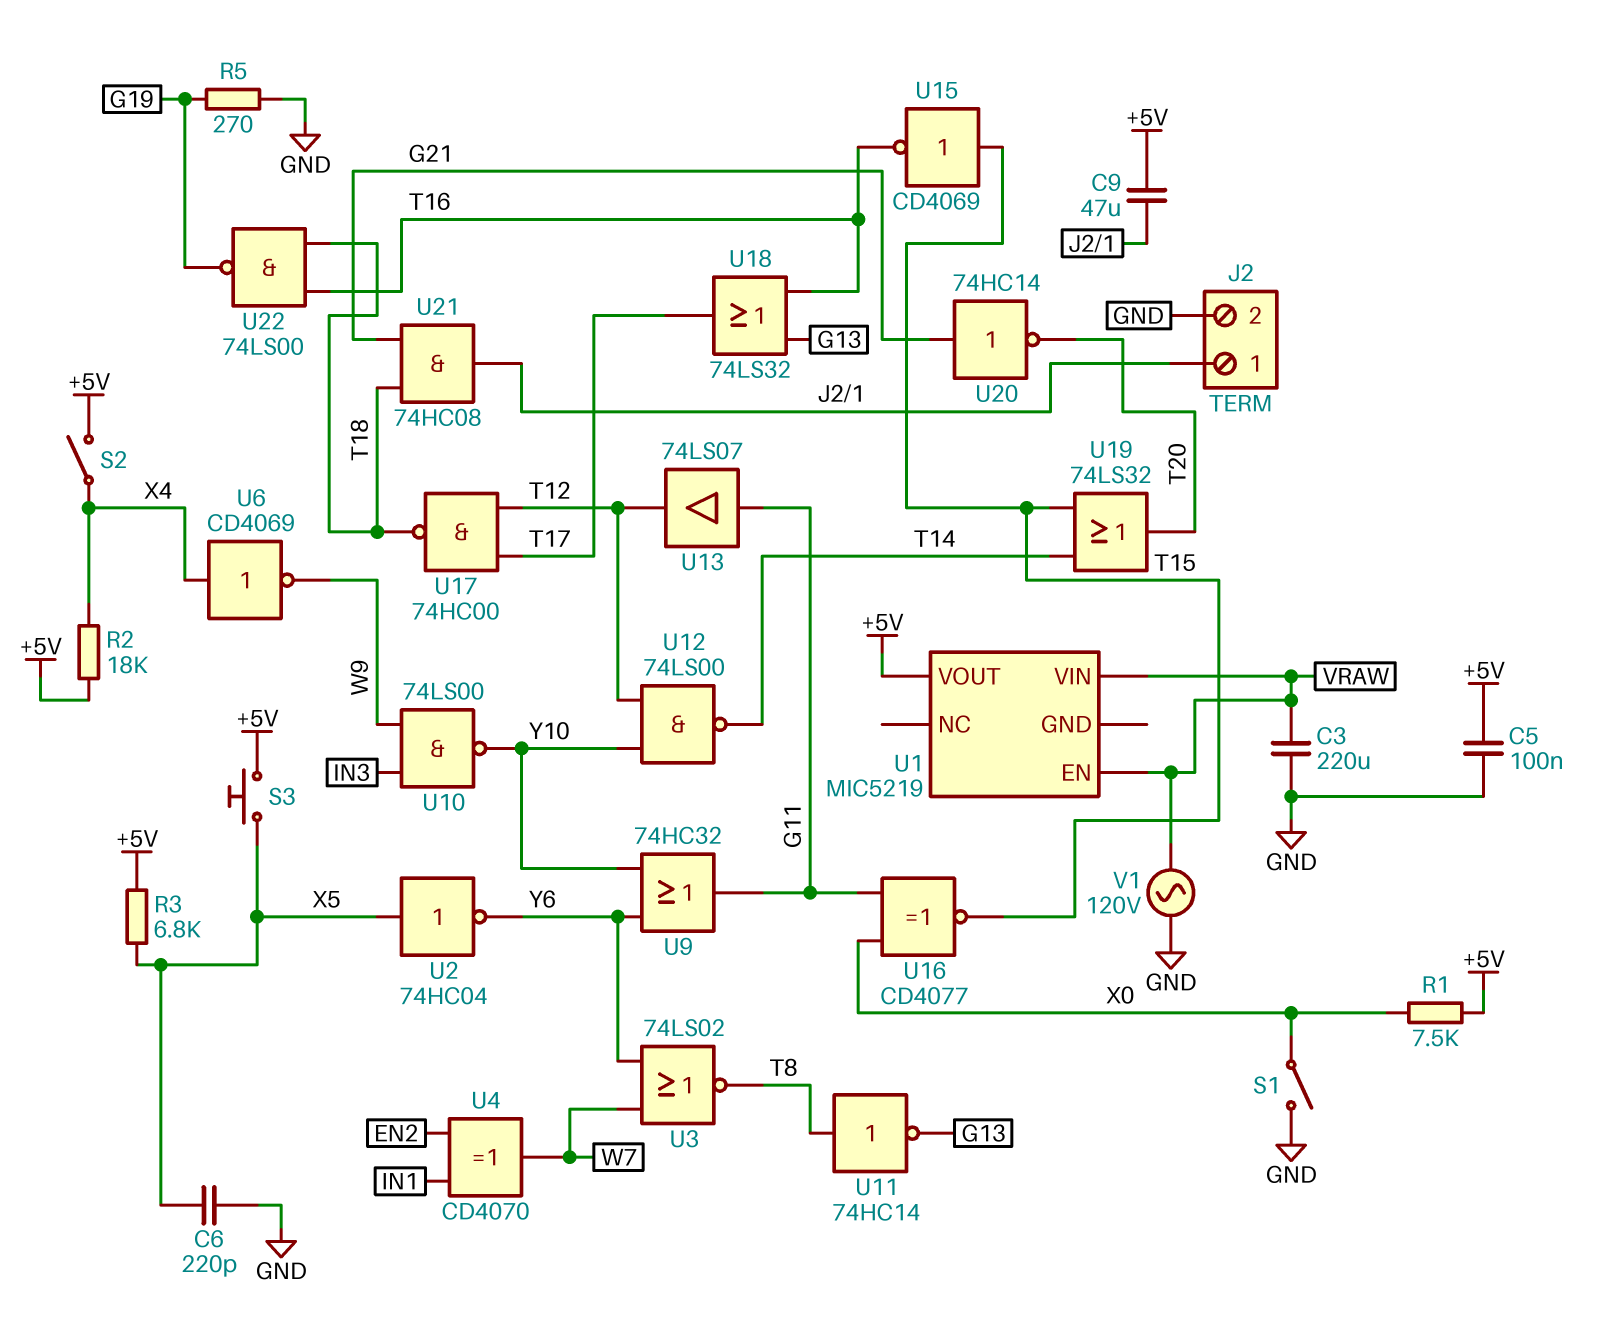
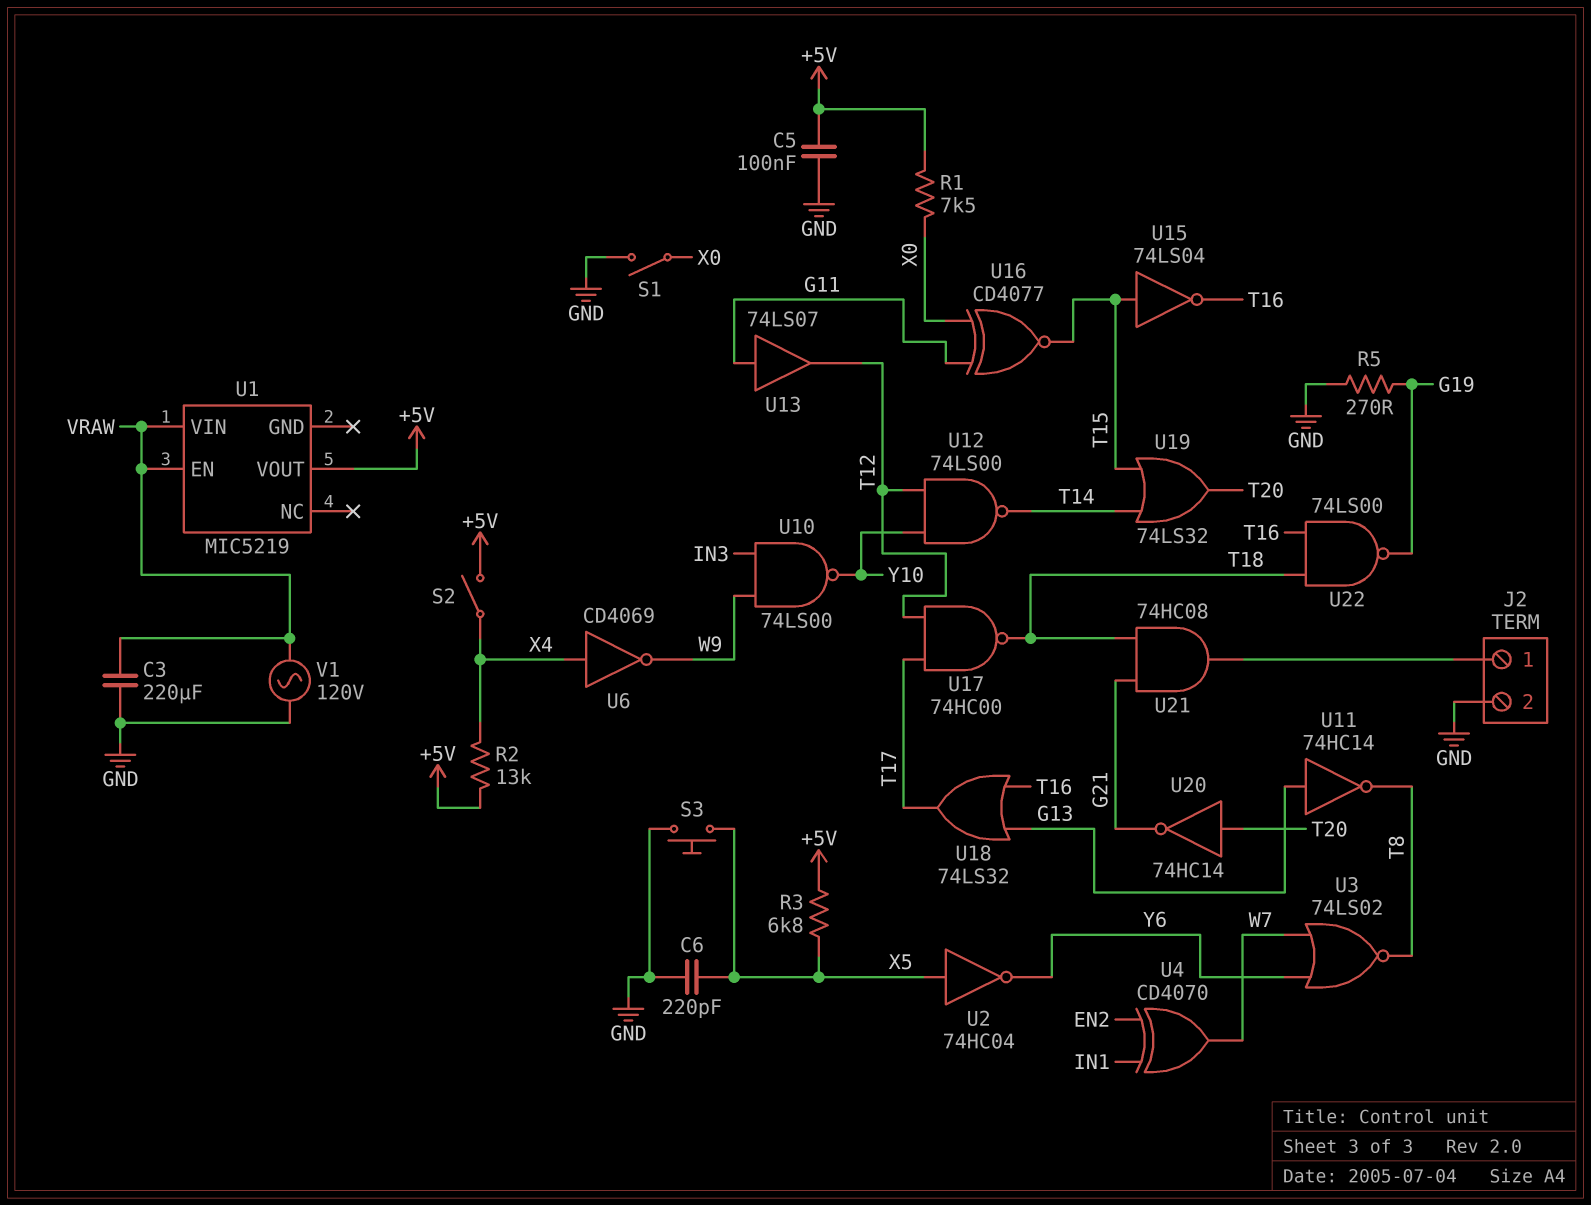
C9: 47uF (+5V, J2/1) -> none
R2: 18k (+5V, X4) -> 13k (+5V, X4)
S3: button (+5V, X5) -> button (GND, X5)
U9: OR 74HC32 (in Y6, in Y10, out G11) -> none
U11: NOT 74HC14 (in T8, out G13) -> NOT 74HC14 (in G13, out T8)
U15: NOT CD4069 (in T15, out T16) -> NOT 74LS04 (in T15, out T16)
U20: NOT 74HC14 (in G21, out T20) -> NOT 74HC14 (in T20, out G21)

